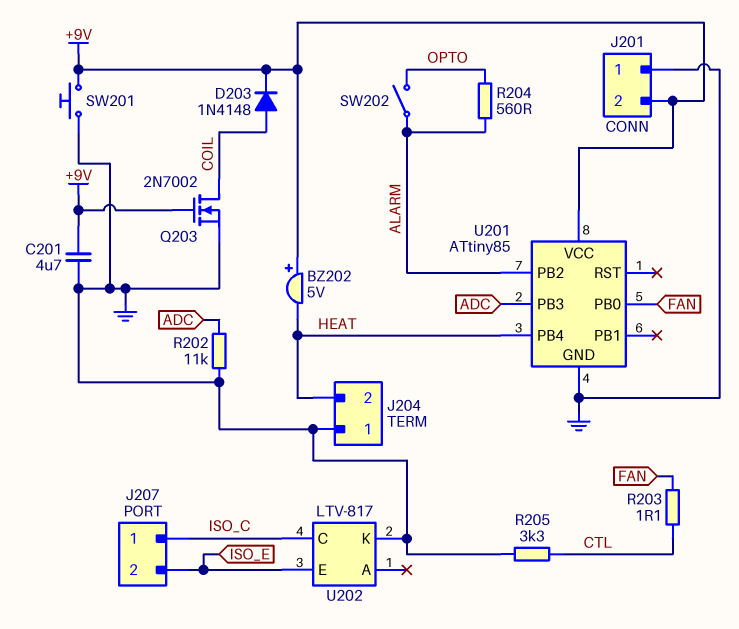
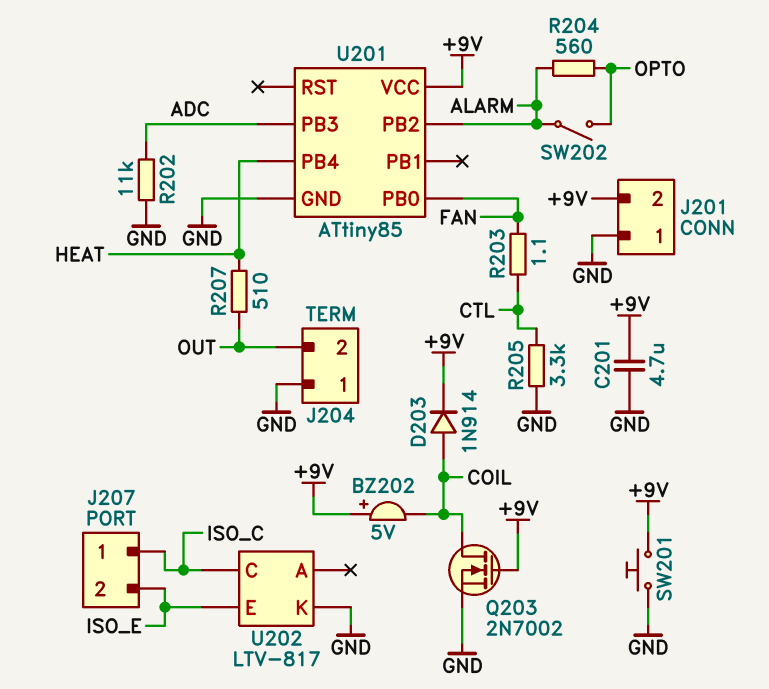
BZ202: buzzer 5V (plus +9V, minus HEAT) -> buzzer 5V (plus +9V, minus COIL)
D203: diode 1N4148 (A COIL, K +9V) -> diode 1N914 (A COIL, K +9V)
J204 pin 2: HEAT -> OUT
R207: none -> 510 (HEAT, OUT)

